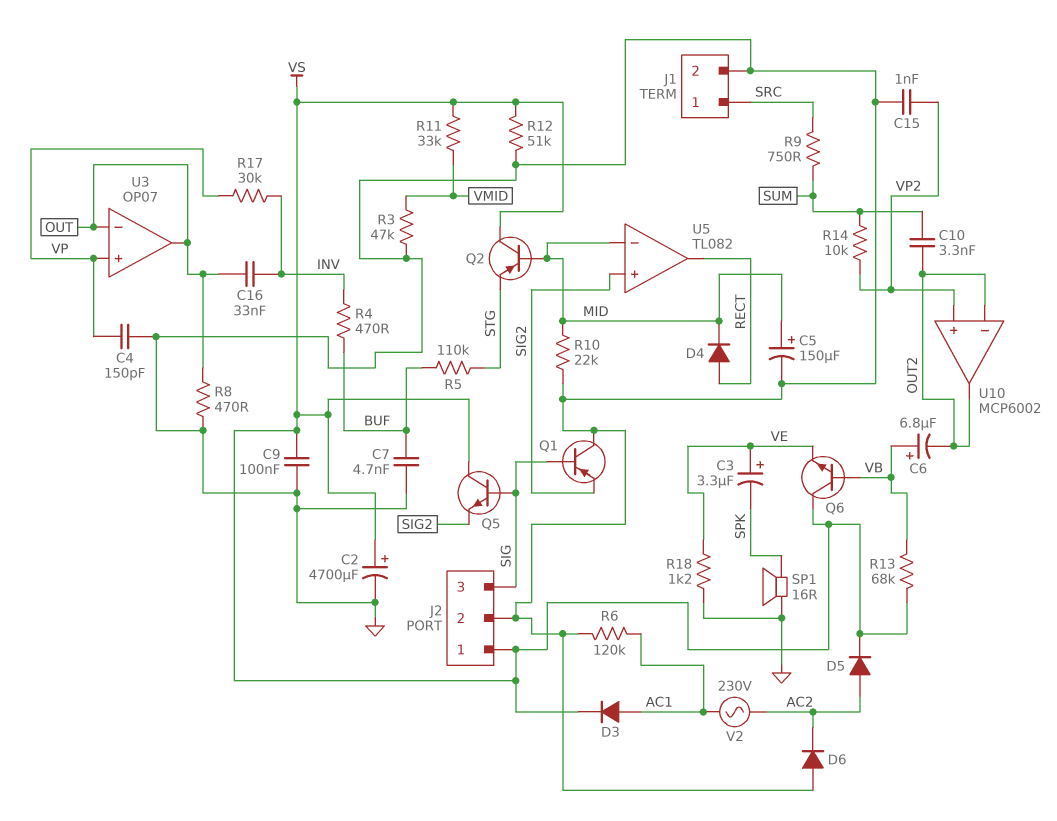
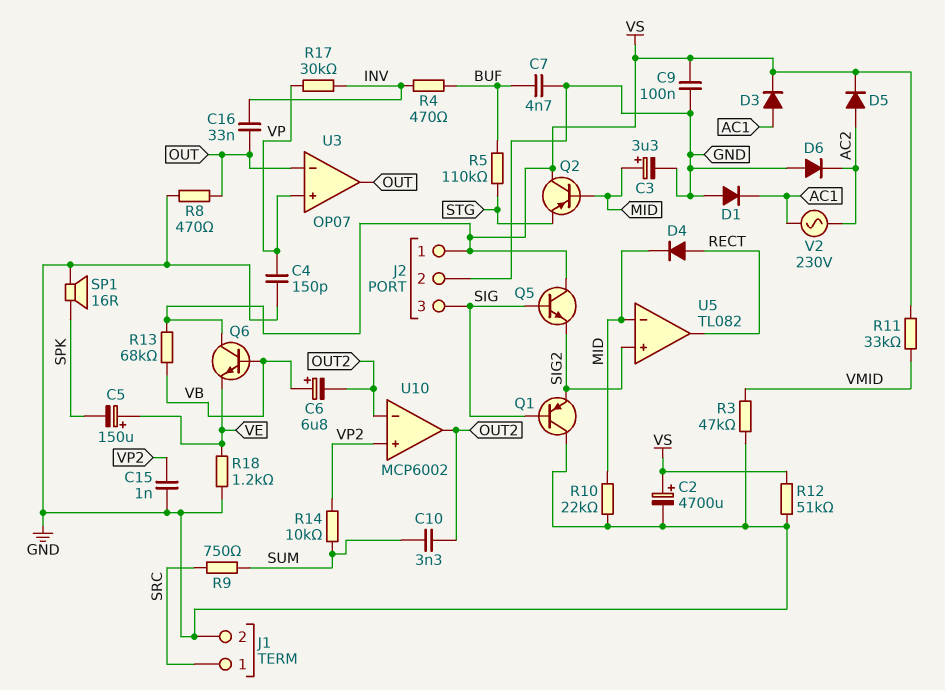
C3: 3.3uF (plus VE, minus SPK) -> 3.3uF (plus MID, minus GND)
C5: 150uF (plus MID, minus GND) -> 150uF (plus VE, minus SPK)
D1: none -> diode (A GND, K AC1)
R6: 120k (AC1, GND) -> none

